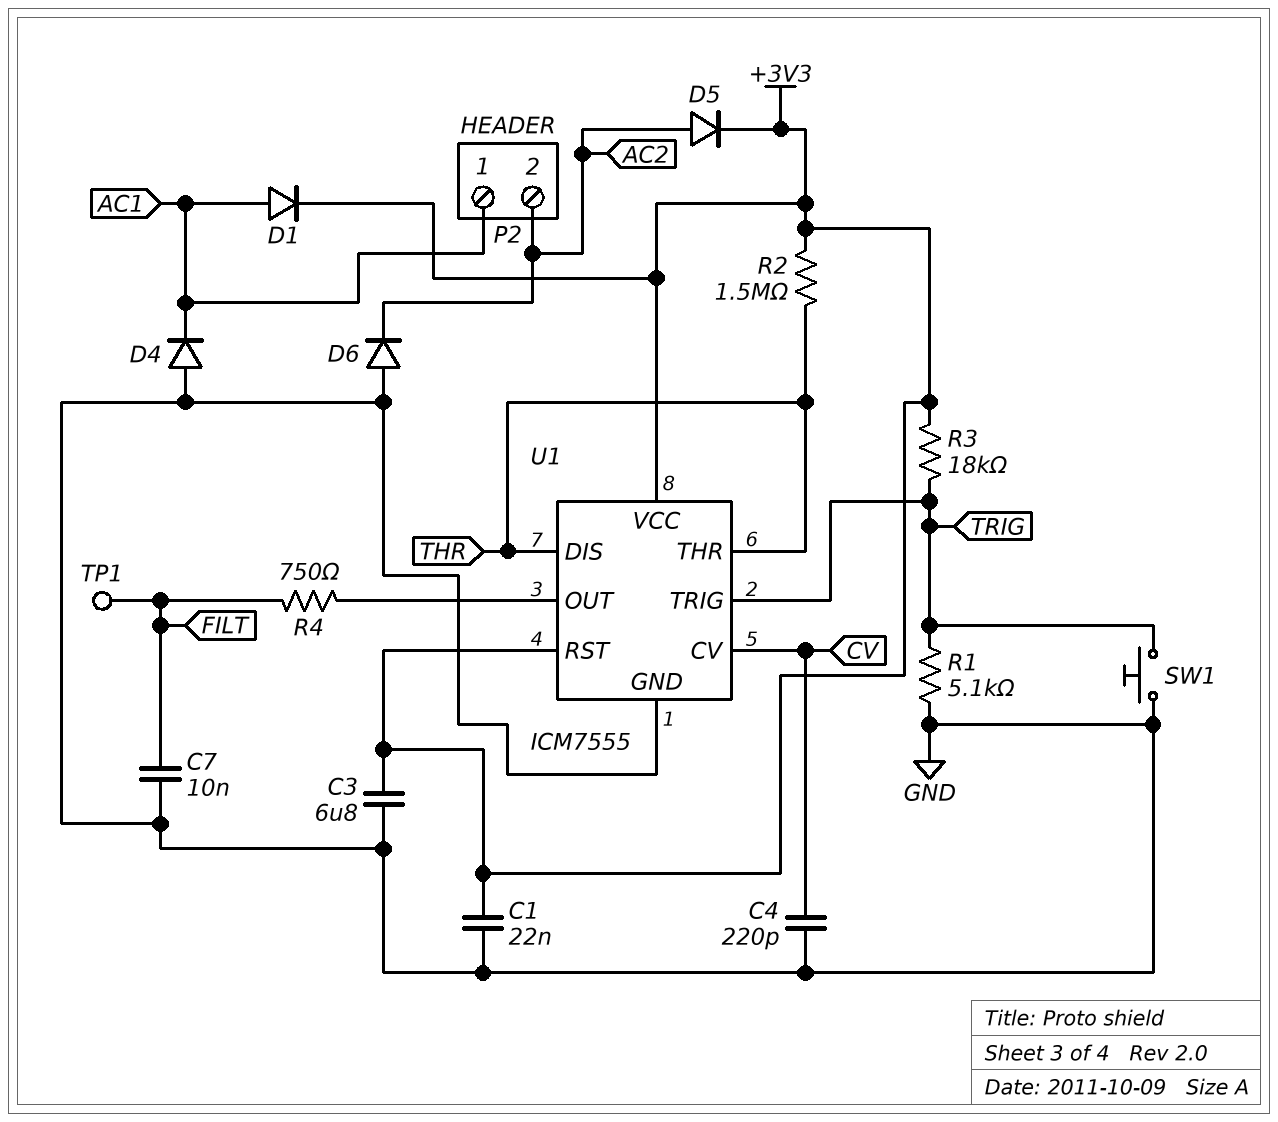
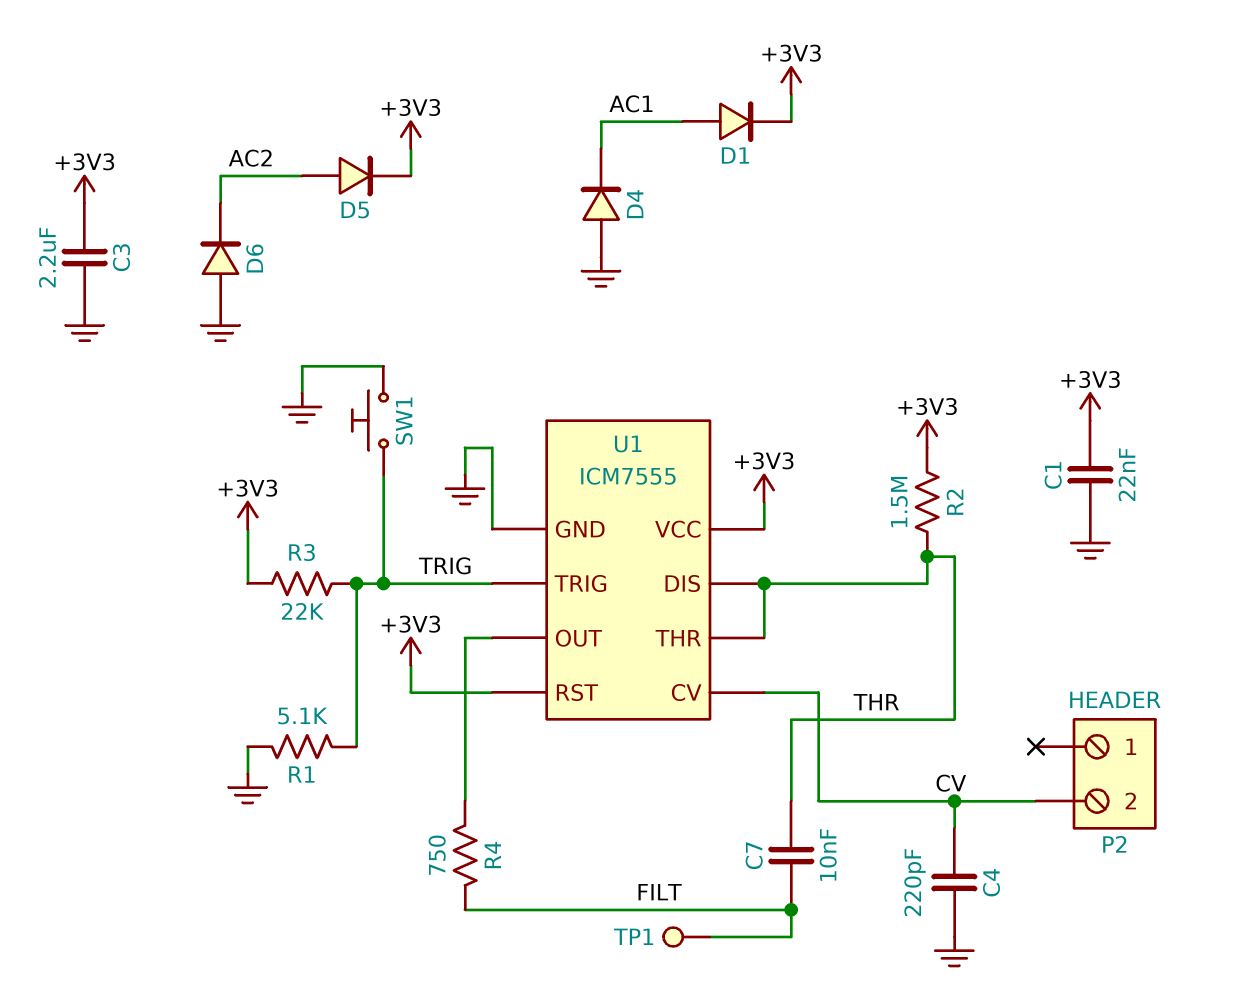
C3: 6.8uF (+3V3, GND) -> 2.2uF (+3V3, GND)
C7: 10nF (FILT, GND) -> 10nF (FILT, THR)
P2 pin 1: AC1 -> none
P2 pin 2: AC2 -> CV
R3: 18k (+3V3, TRIG) -> 22k (+3V3, TRIG)

